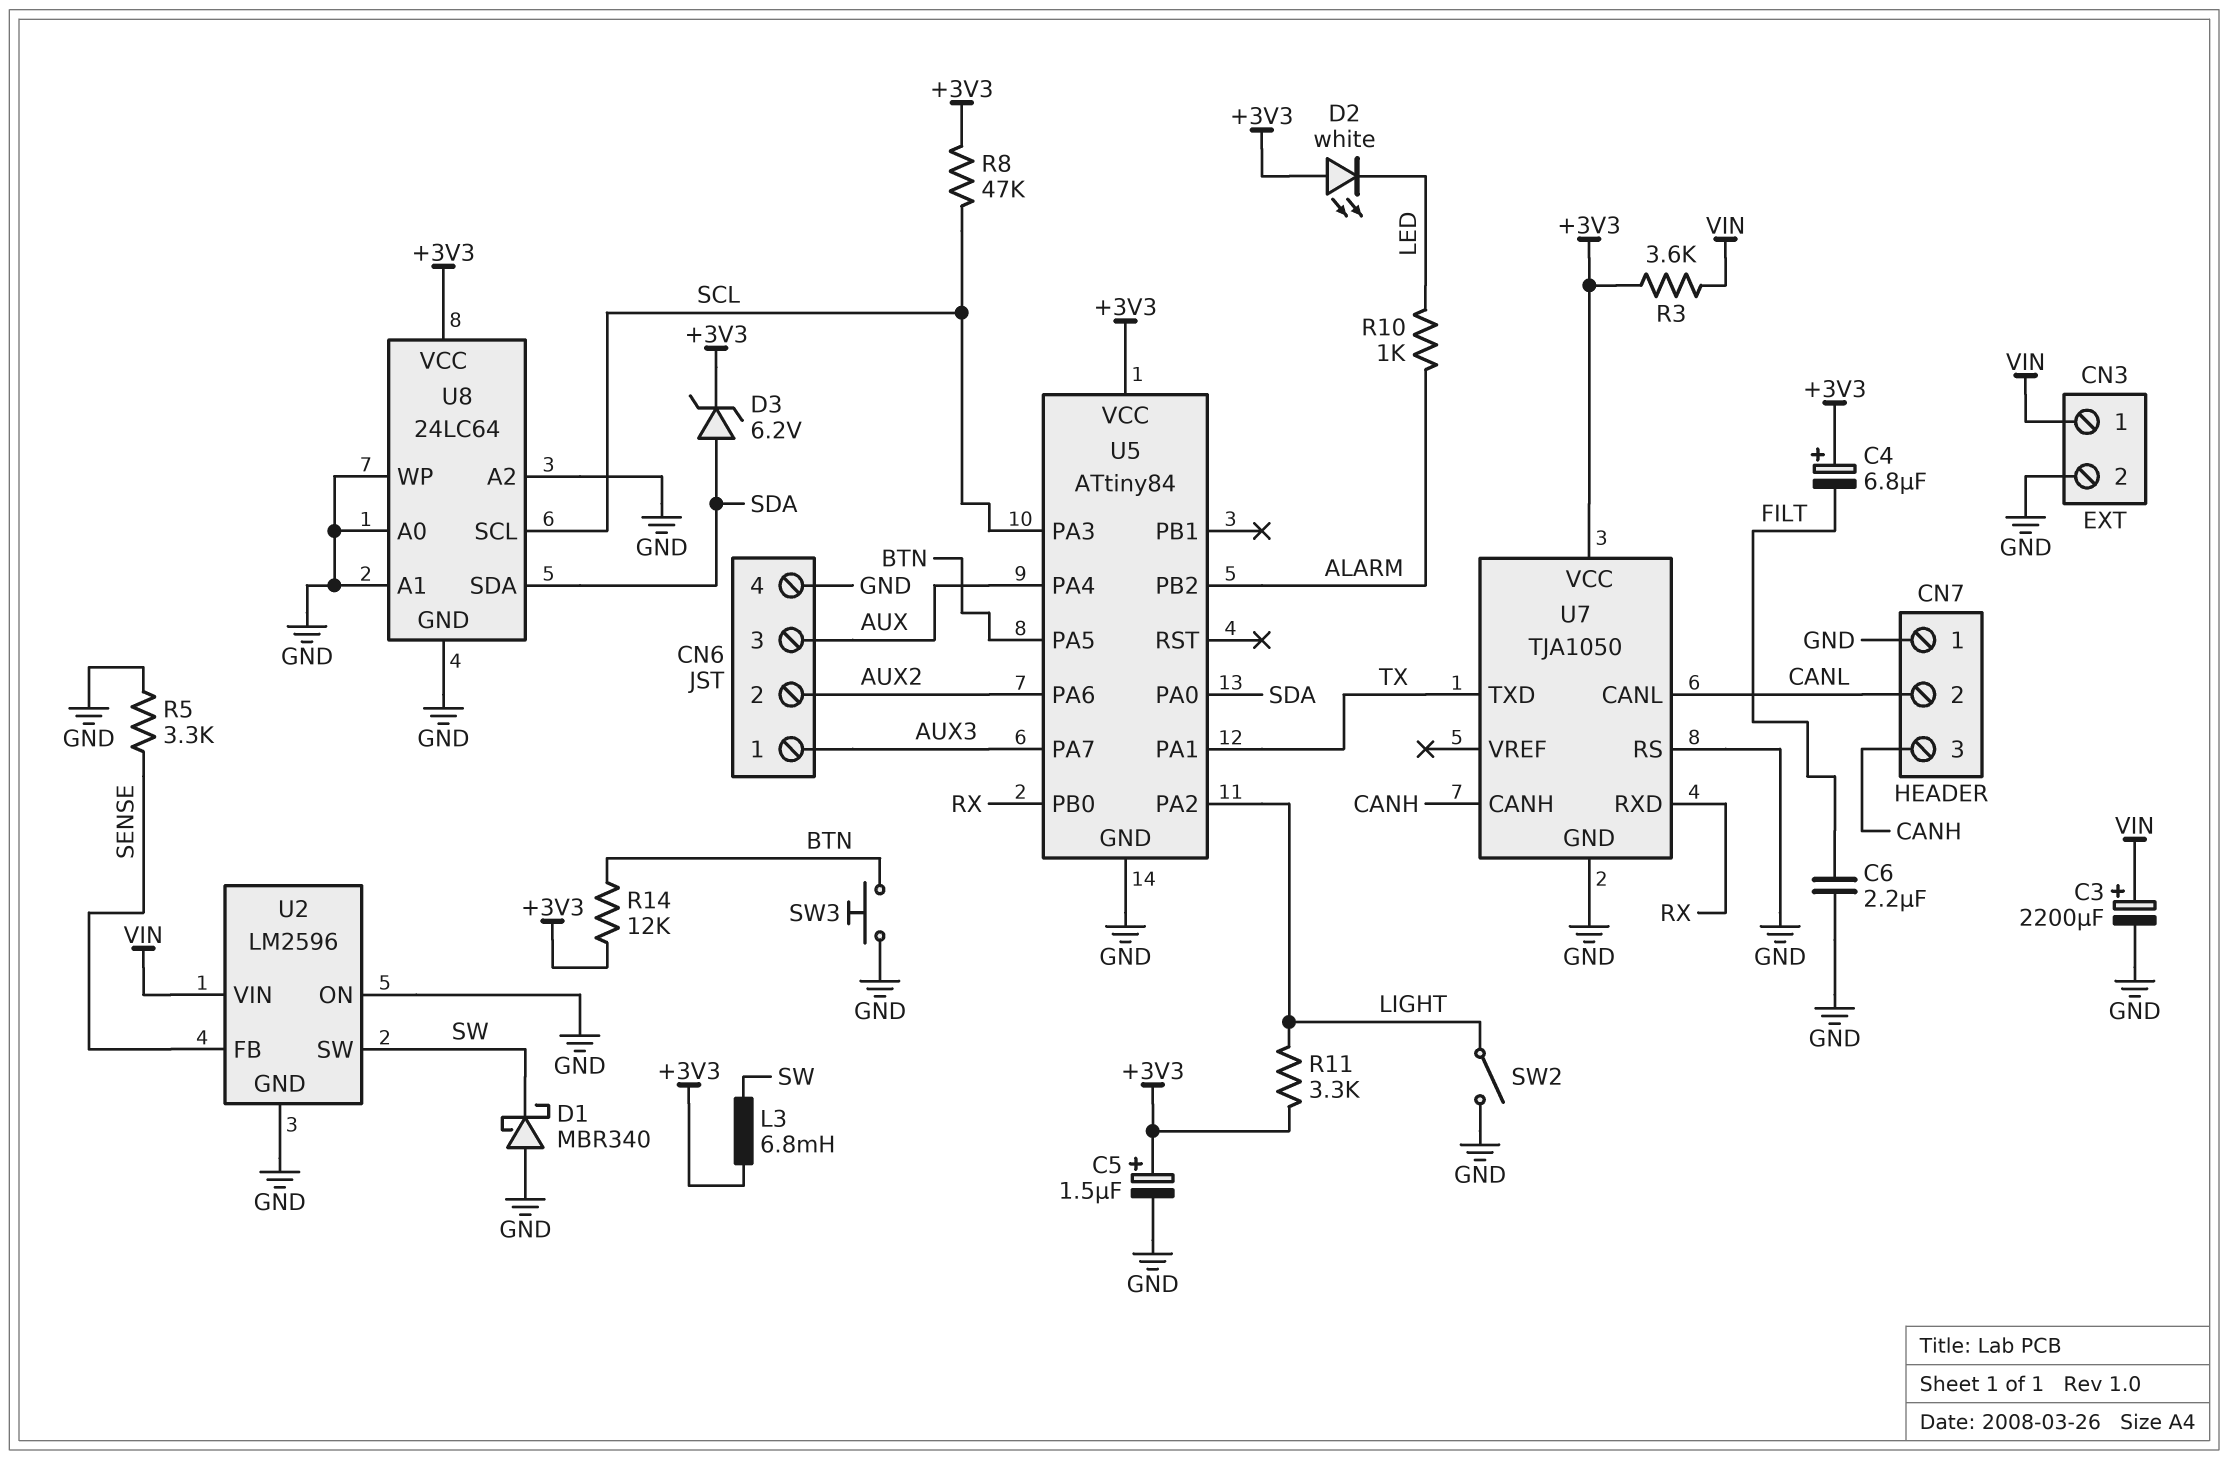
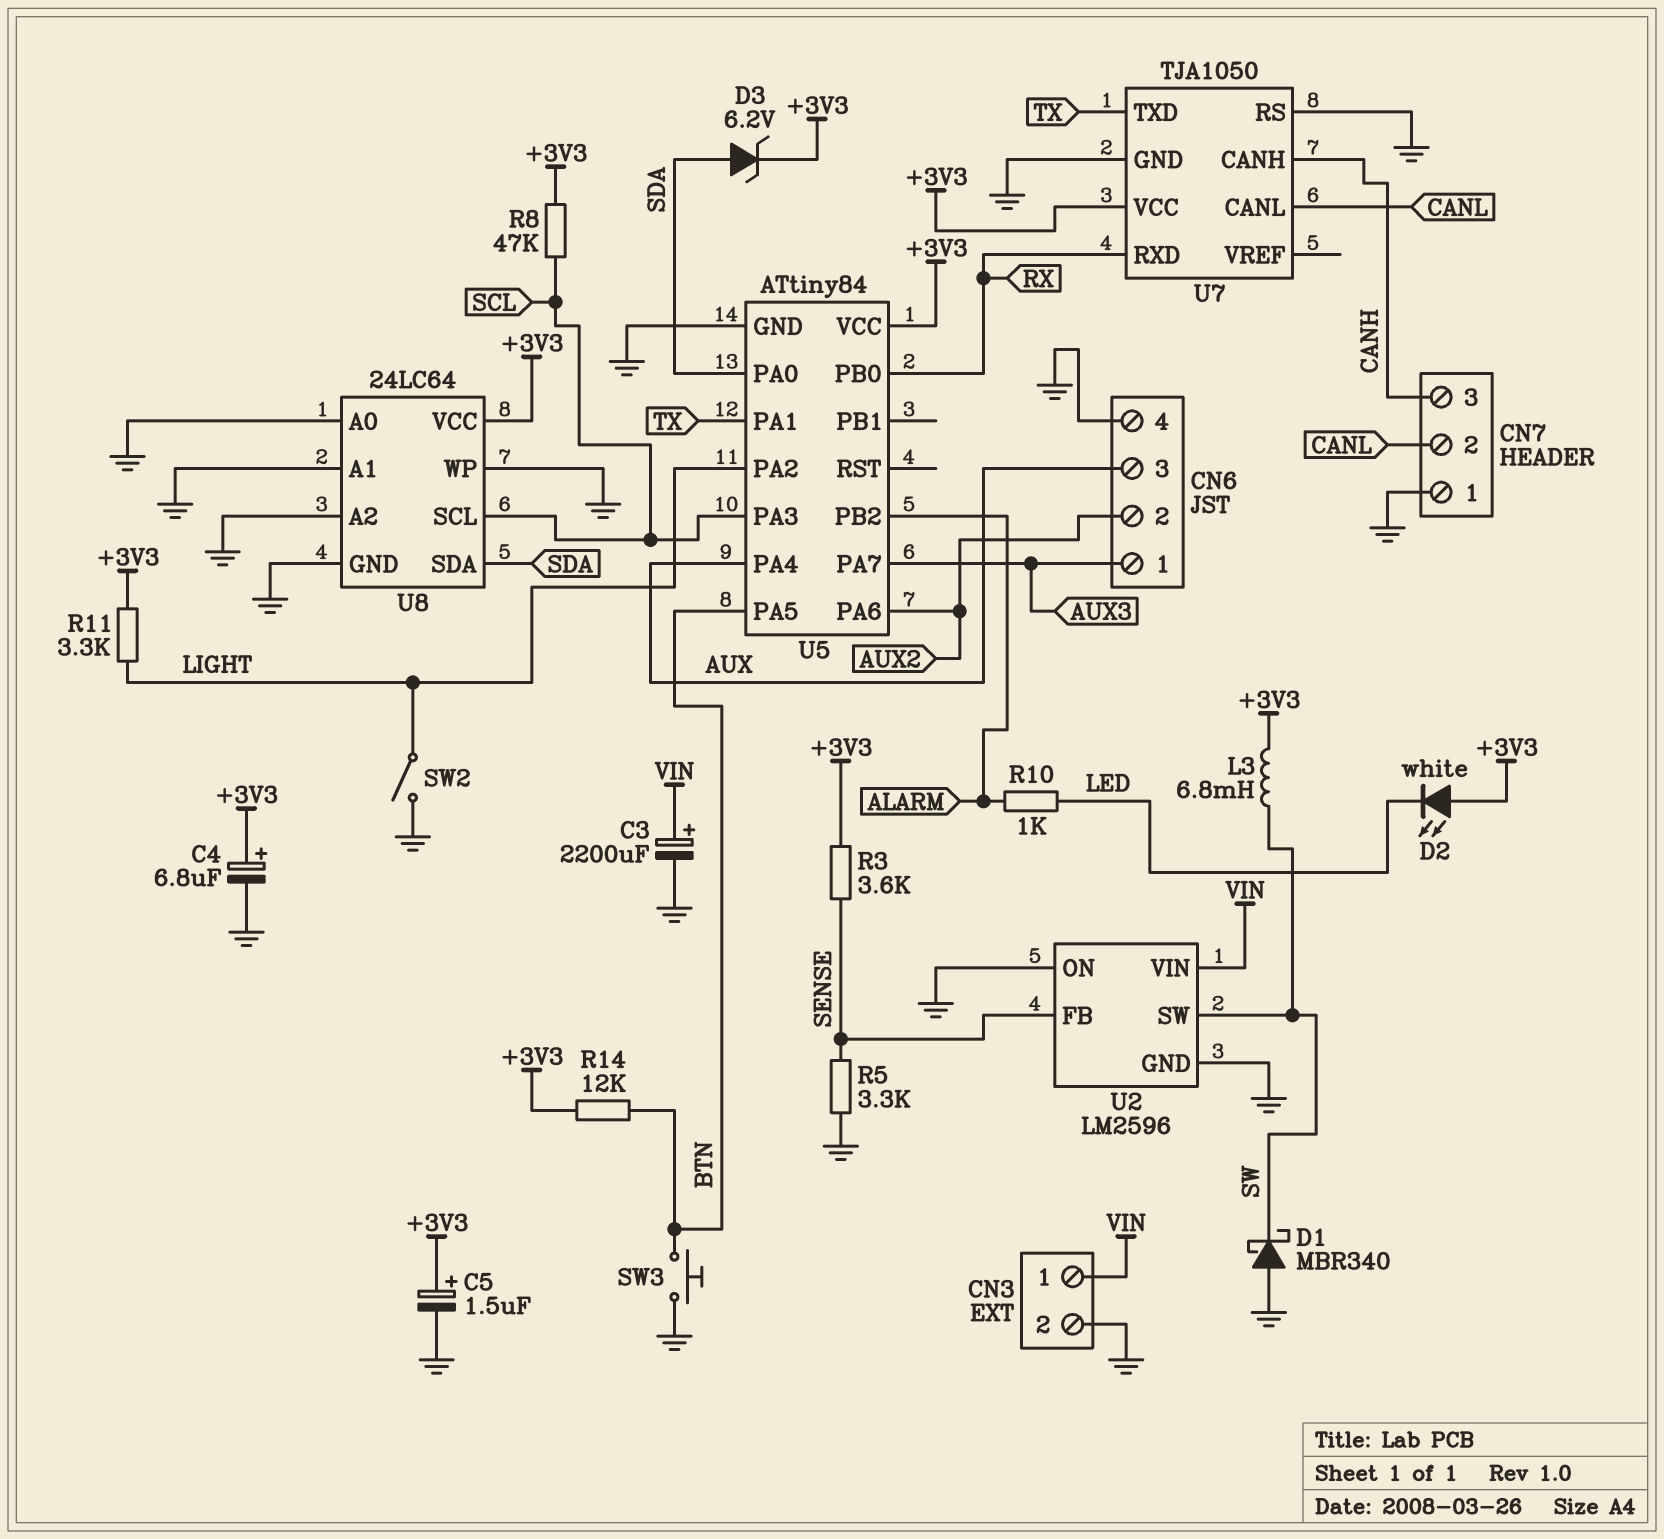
C4: 6.8uF (plus +3V3, minus FILT) -> 6.8uF (plus +3V3, minus GND)
C6: 2.2uF (FILT, GND) -> none
R3: 3.6k (+3V3, VIN) -> 3.6k (+3V3, SENSE)

